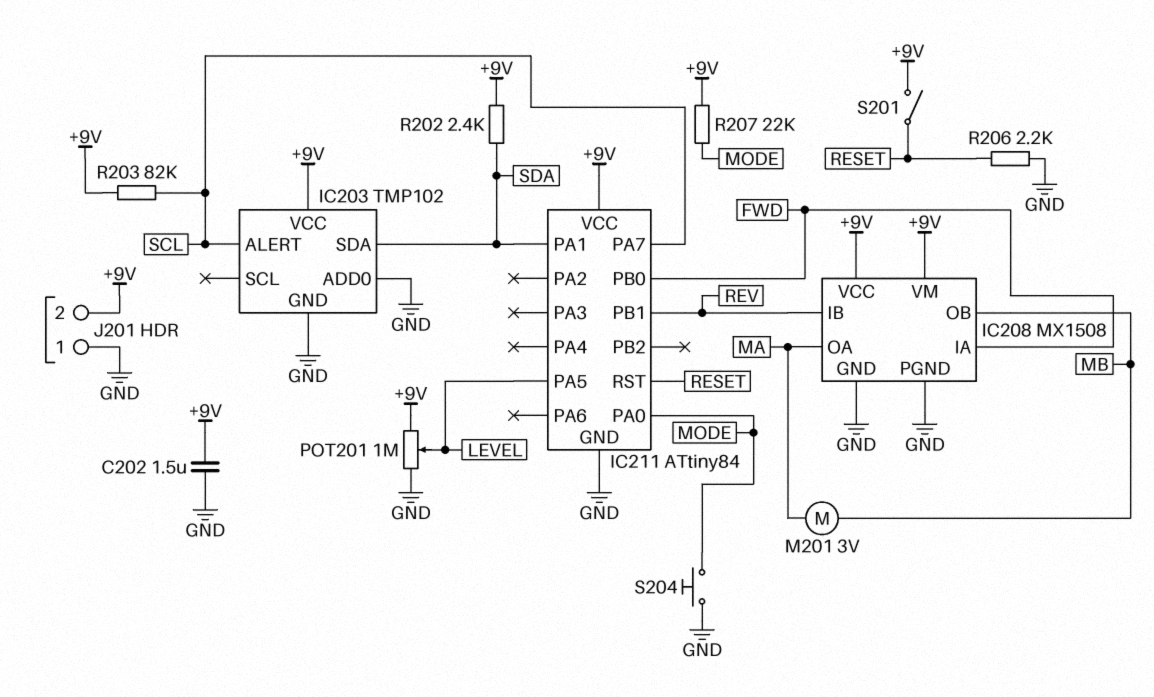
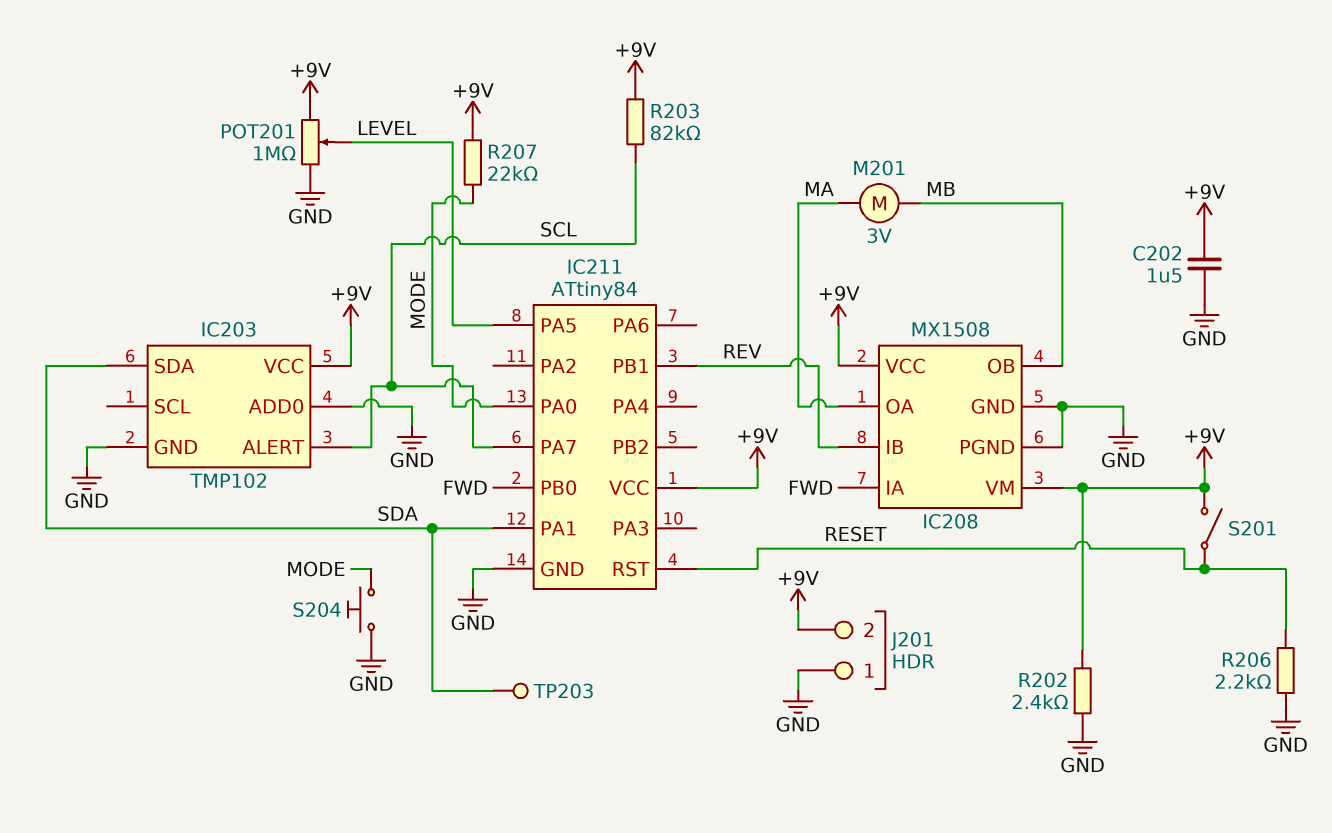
R202: 2.4k (+9V, SDA) -> 2.4k (+9V, GND)
TP203: none -> test point (SDA)

